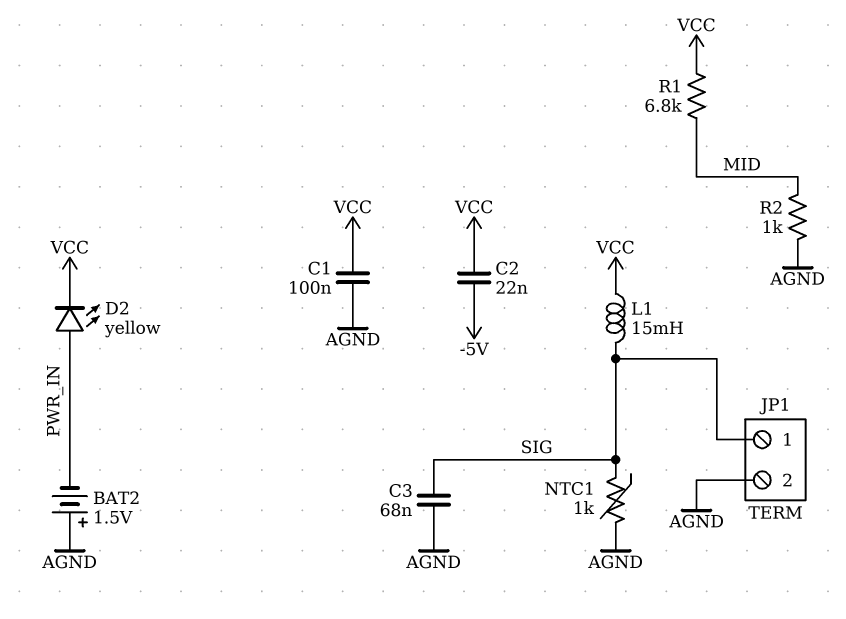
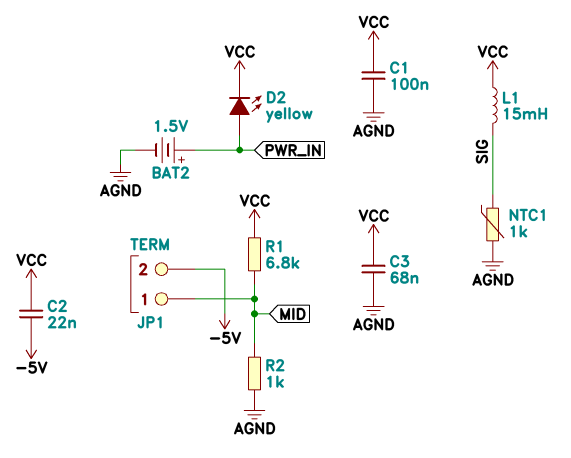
BAT2: 1.5V (plus AGND, minus PWR_IN) -> 1.5V (plus PWR_IN, minus AGND)
C3: 68nF (AGND, SIG) -> 68nF (AGND, VCC)
JP1 pin 1: SIG -> MID
JP1 pin 2: AGND -> -5V

